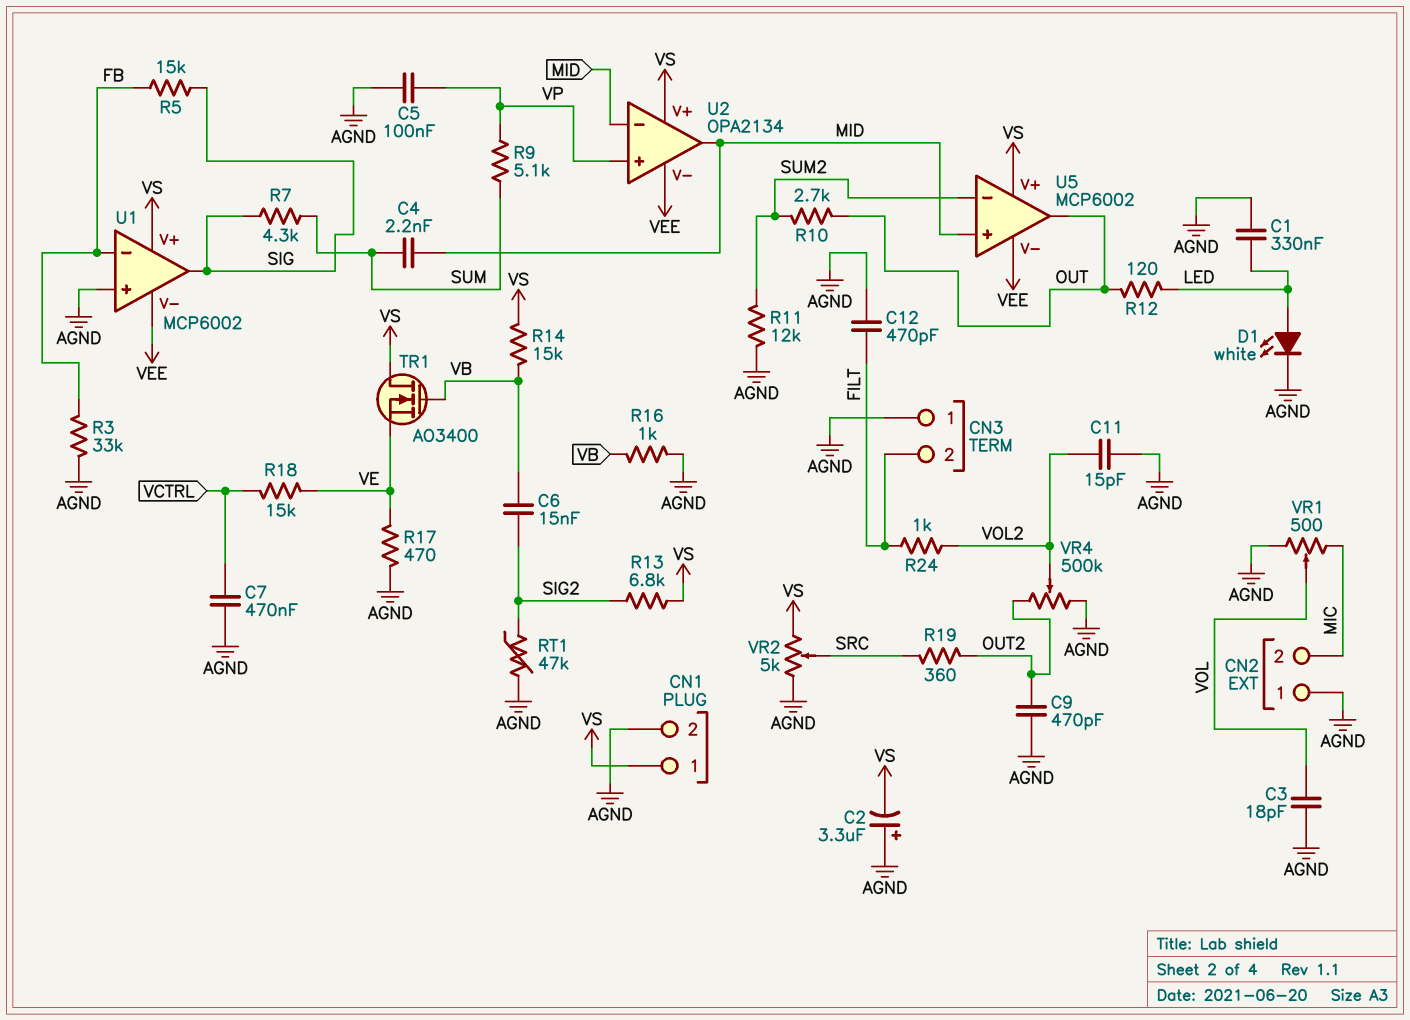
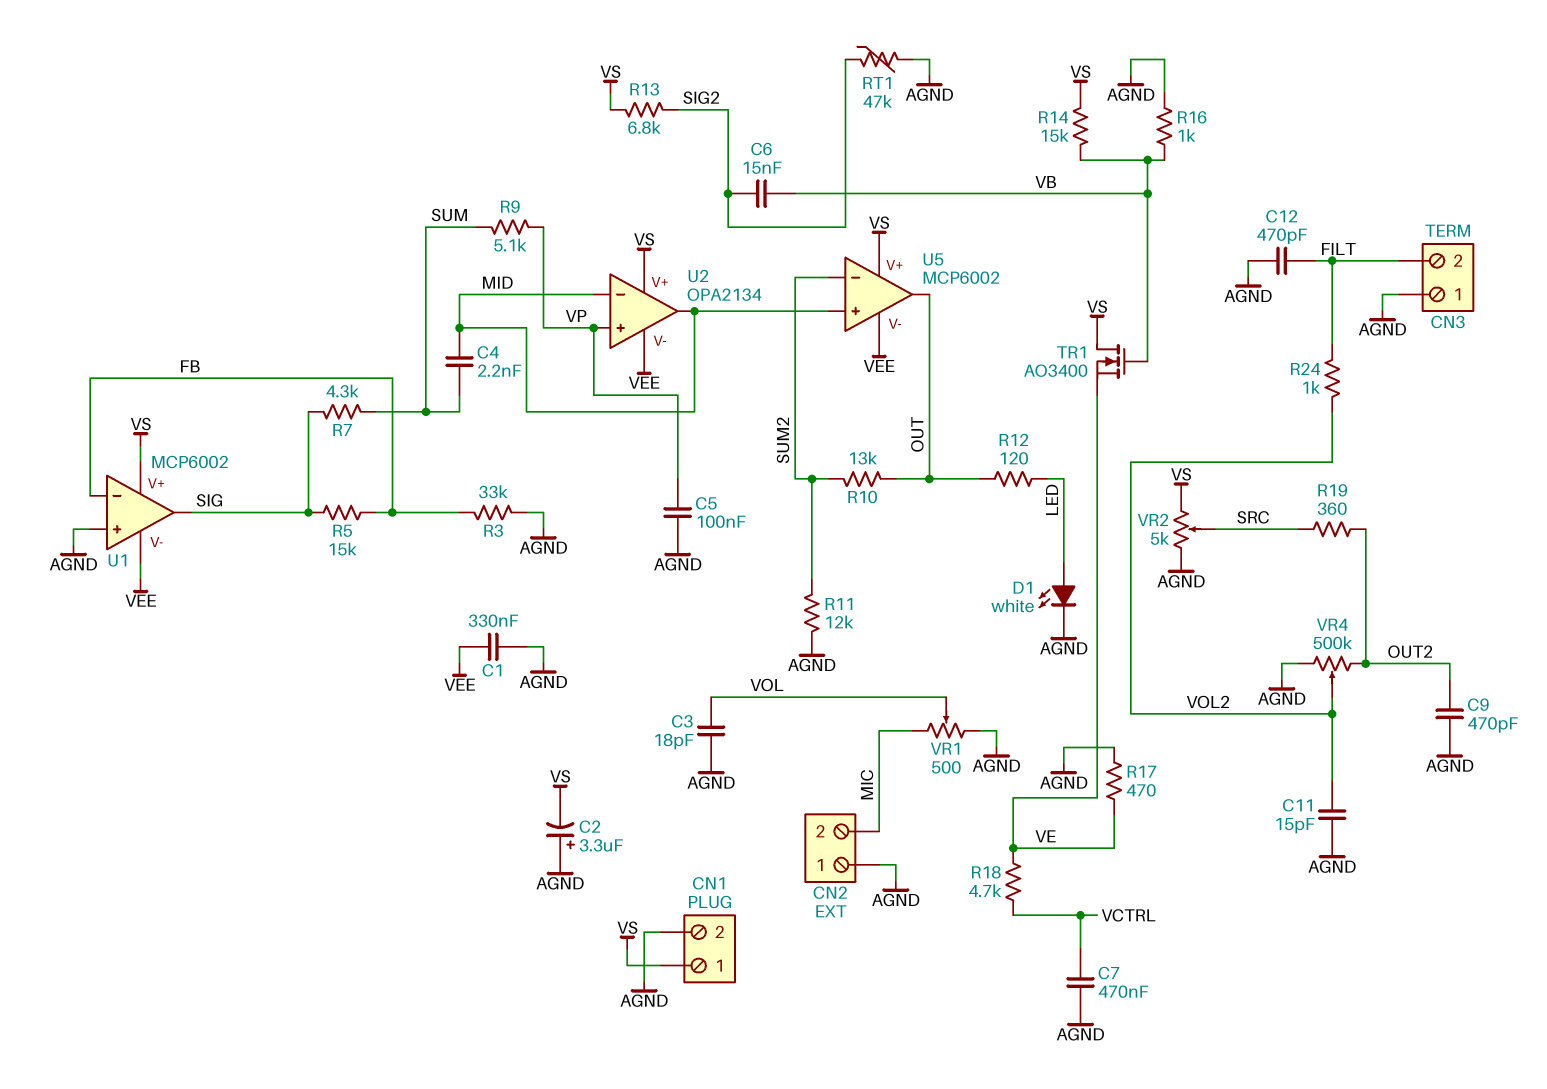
C1: 330nF (AGND, LED) -> 330nF (AGND, VEE)
R10: 2.7k (OUT, SUM2) -> 13k (OUT, SUM2)
R18: 15k (VCTRL, VE) -> 4.7k (VCTRL, VE)

